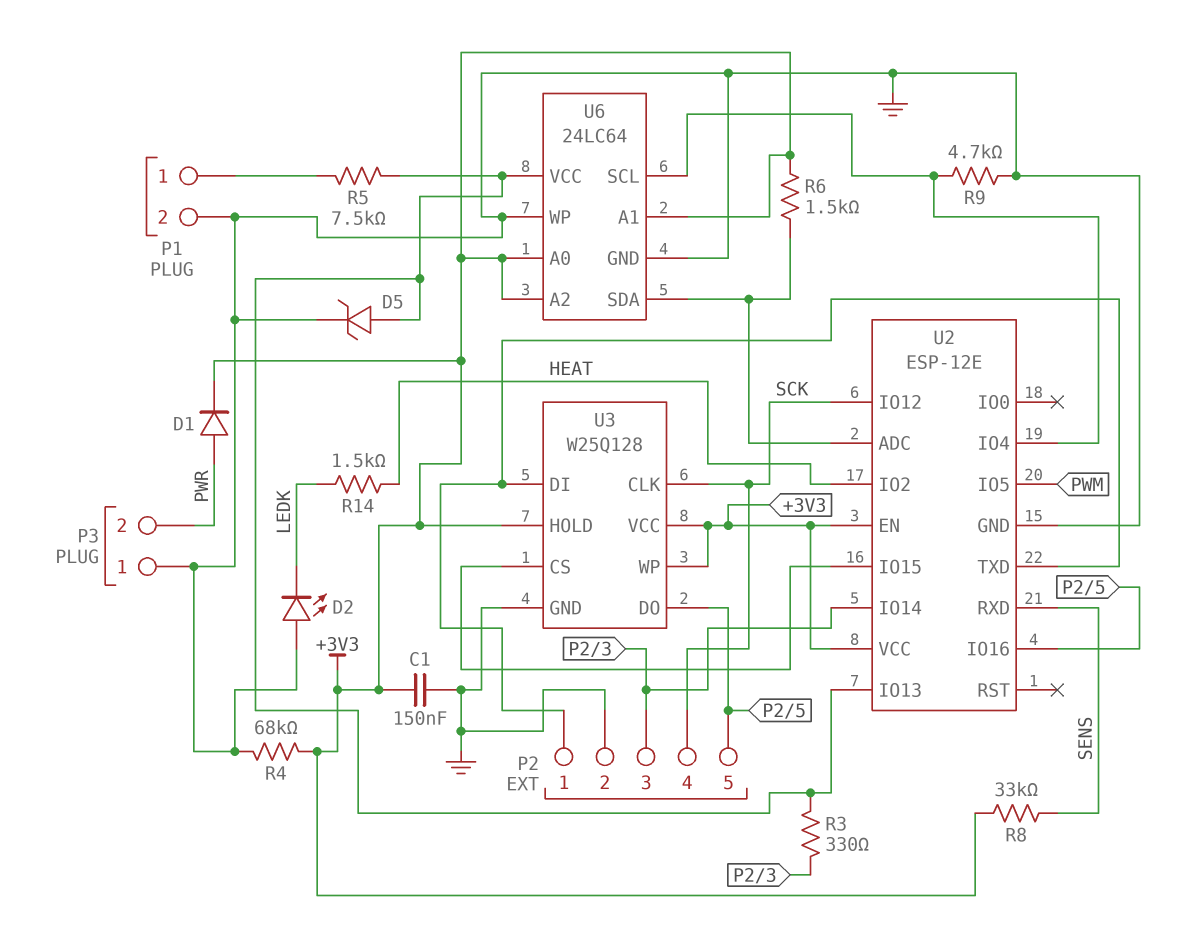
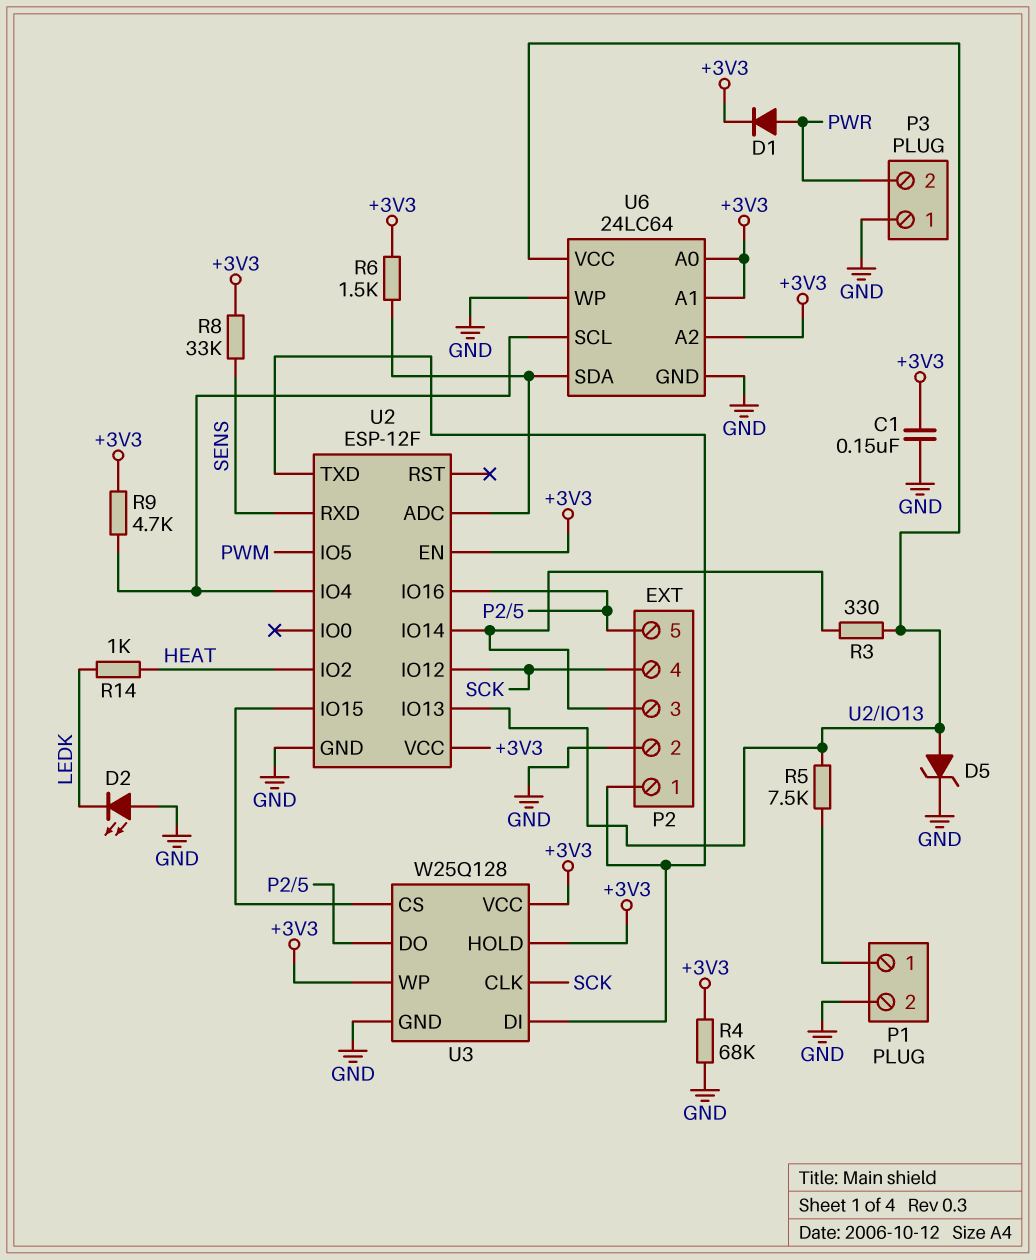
R9: 4.7k (GND, U2/IO4) -> 4.7k (+3V3, U2/IO4)
R14: 1.5k (HEAT, LEDK) -> 1k (HEAT, LEDK)
U2: ESP-12E -> ESP-12F

